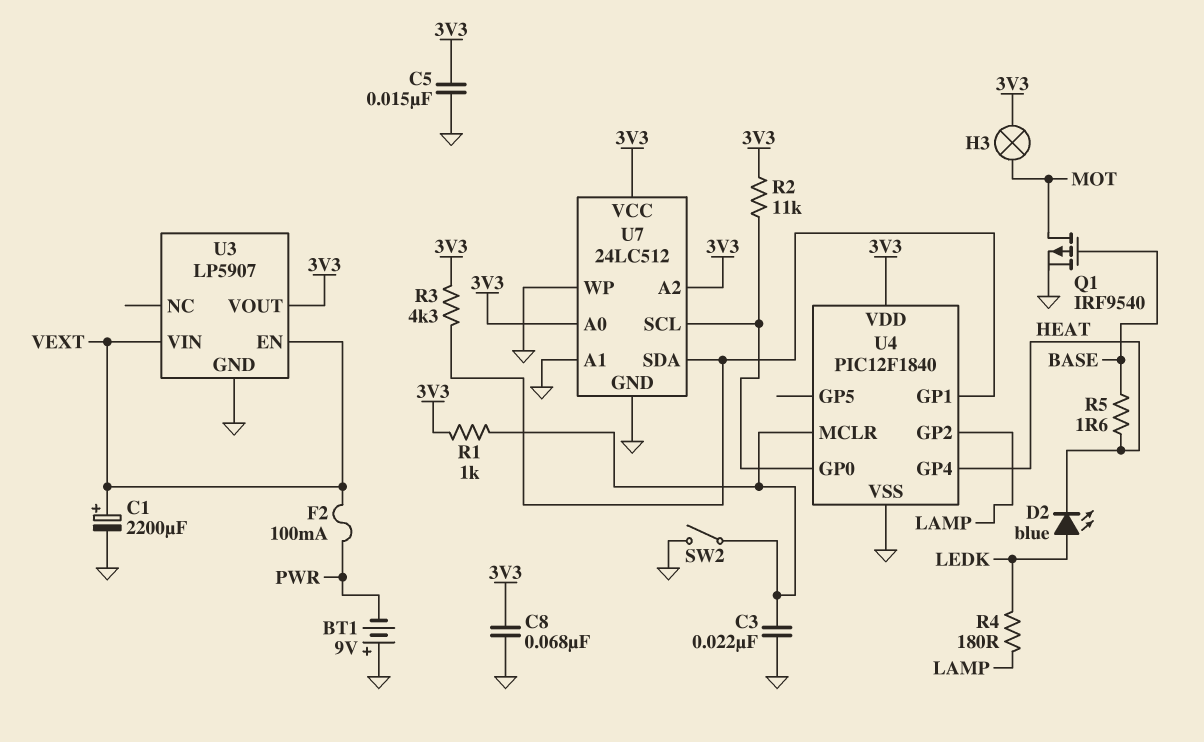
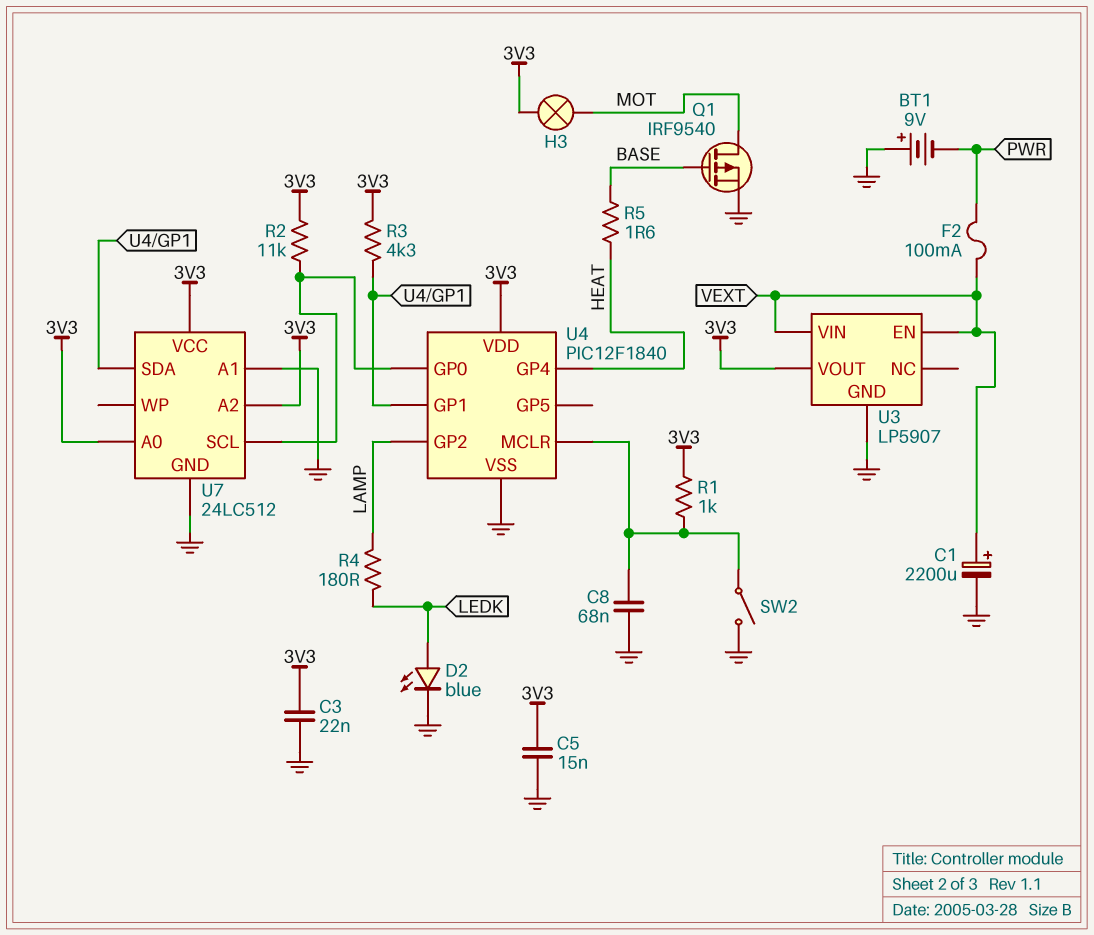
C3: 22nF (GND, U4/MCLR) -> 22nF (3V3, GND)
C8: 68nF (3V3, GND) -> 68nF (GND, U4/MCLR)
D2: LED blue (A LEDK, K HEAT) -> LED blue (A LEDK, K GND)
U7 pin WP: GND -> none

